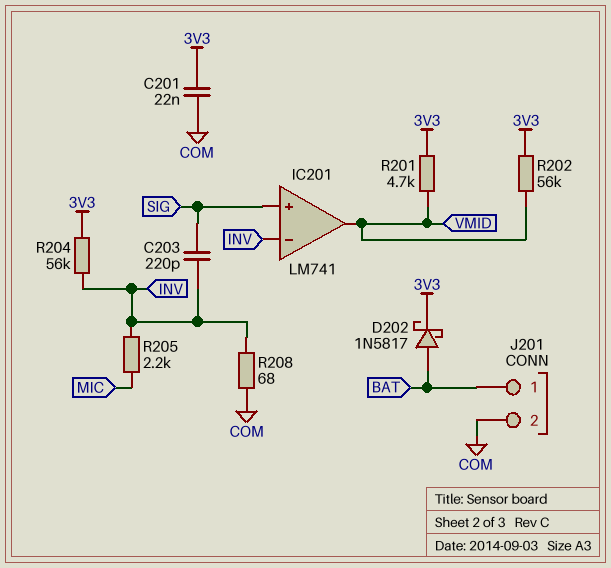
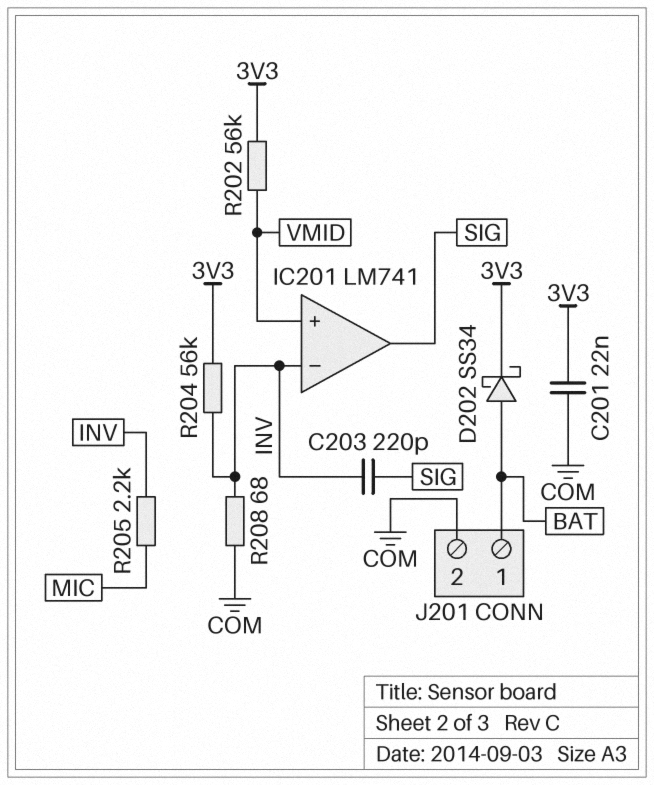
D202: schottky 1N5817 (A BAT, K 3V3) -> schottky SS34 (A BAT, K 3V3)
IC201 pin in+: SIG -> VMID
IC201 pin out: VMID -> SIG
R201: 4.7k (3V3, VMID) -> none

